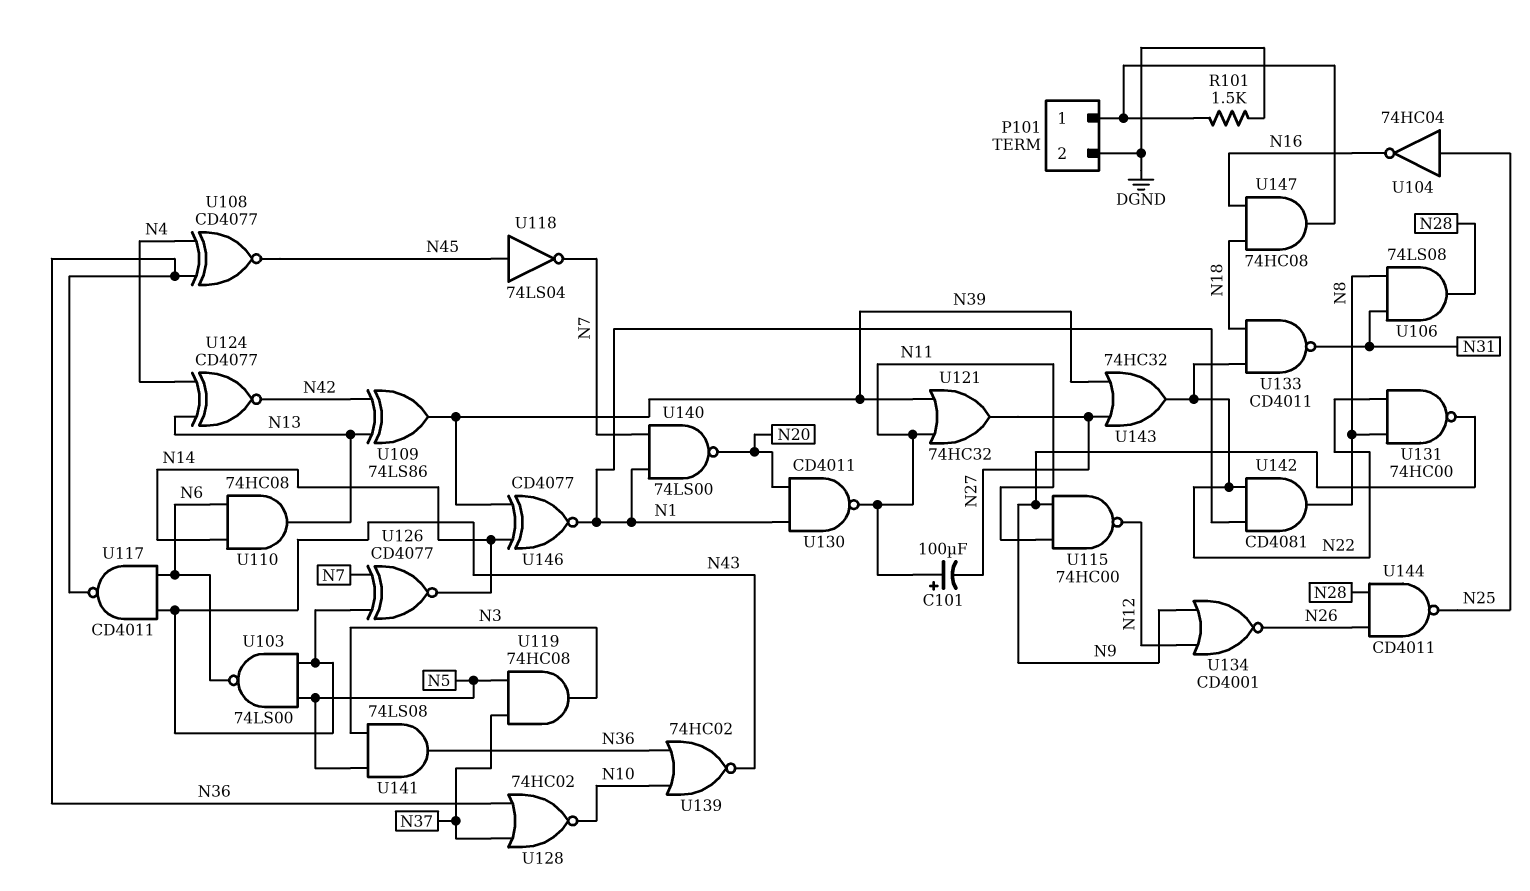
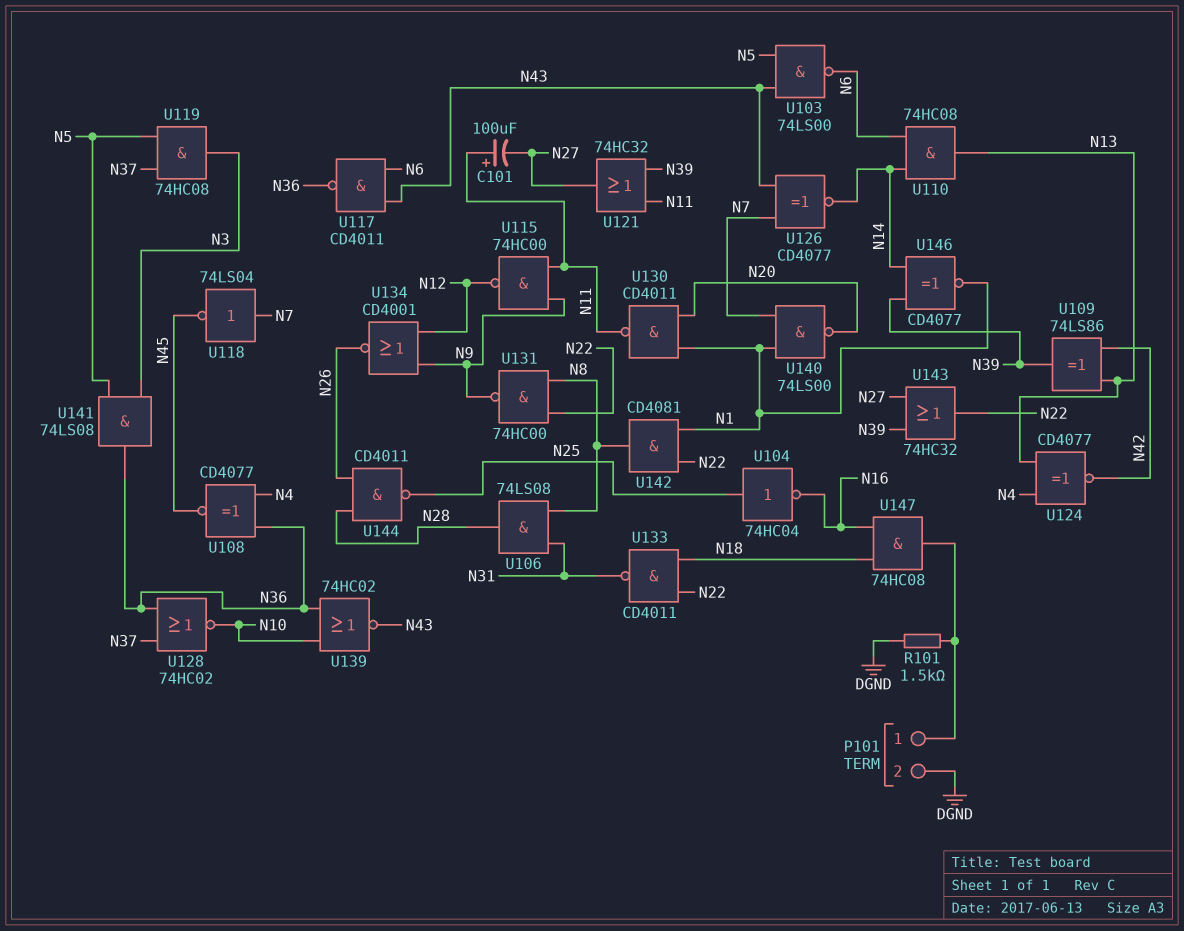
U118: NOT 74LS04 (in N45, out N7) -> NOT 74LS04 (in N7, out N45)

